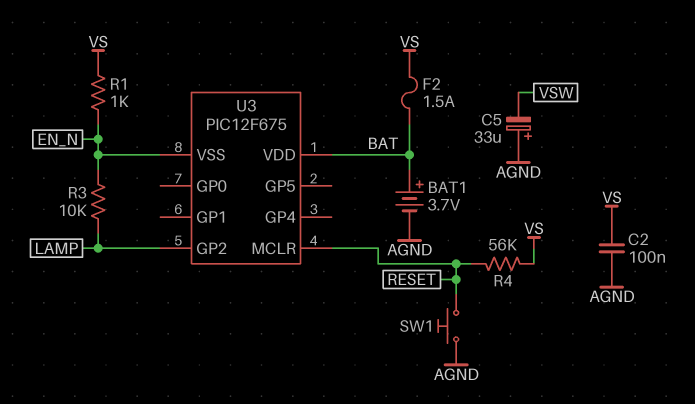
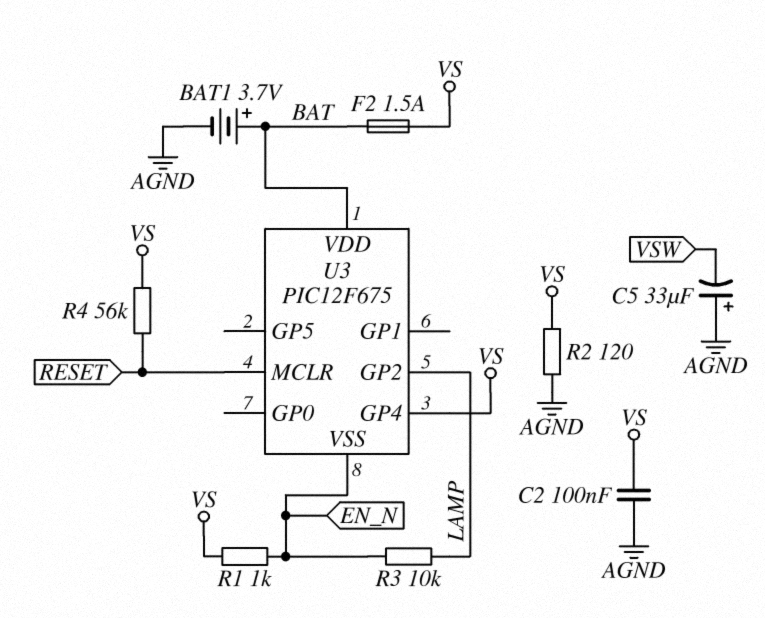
R2: none -> 120 (AGND, VS)
SW1: button (AGND, RESET) -> none
U3 pin GP4: none -> VS

